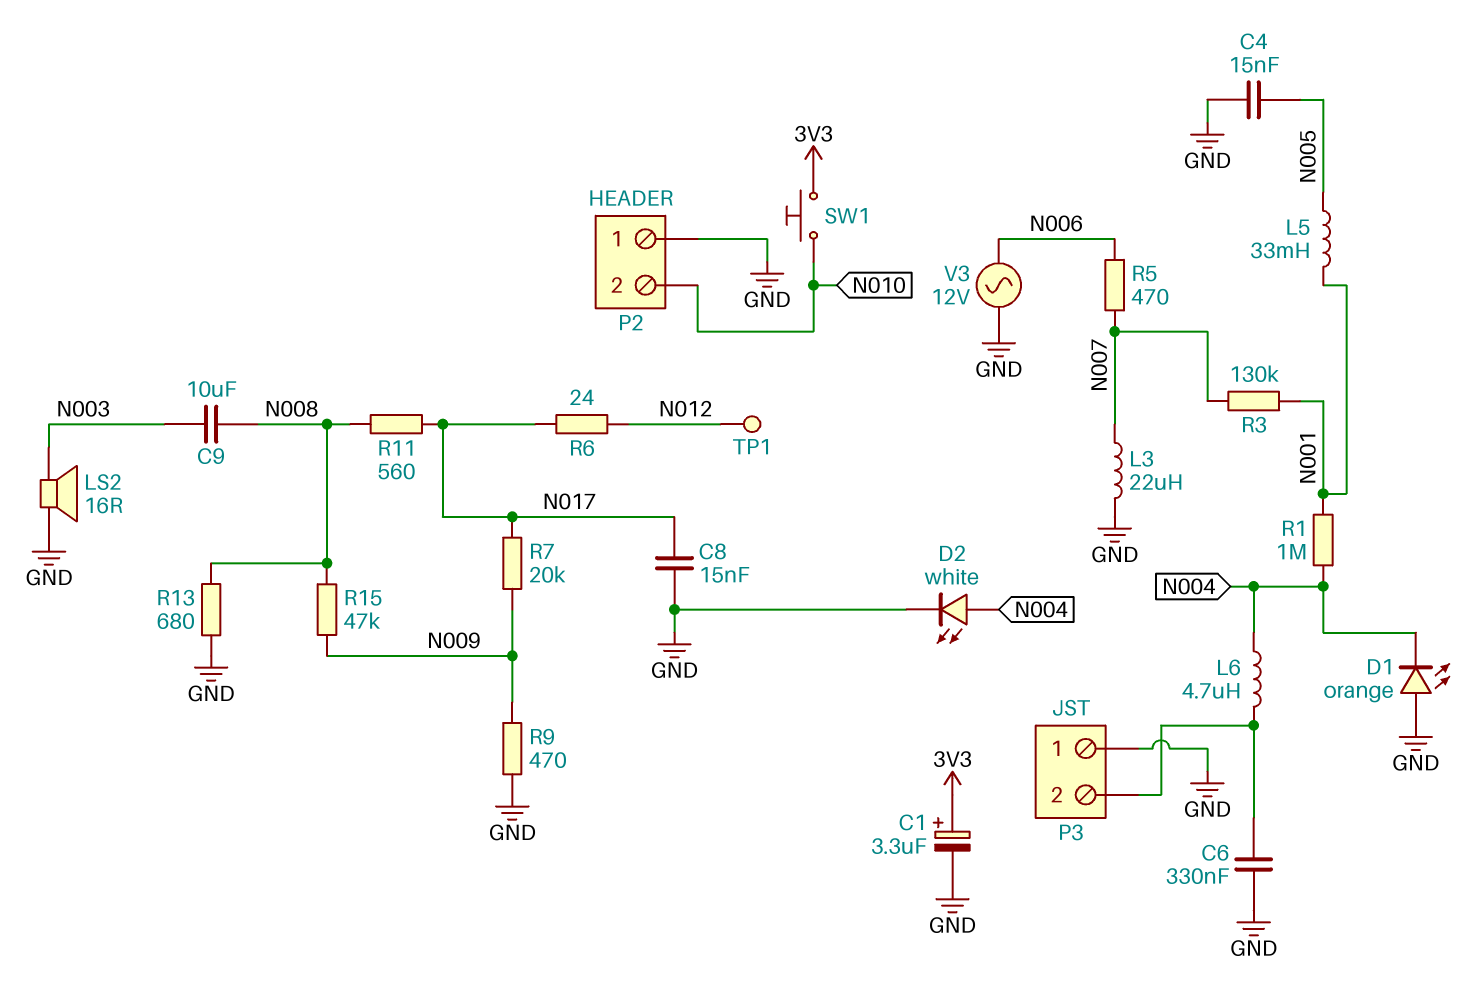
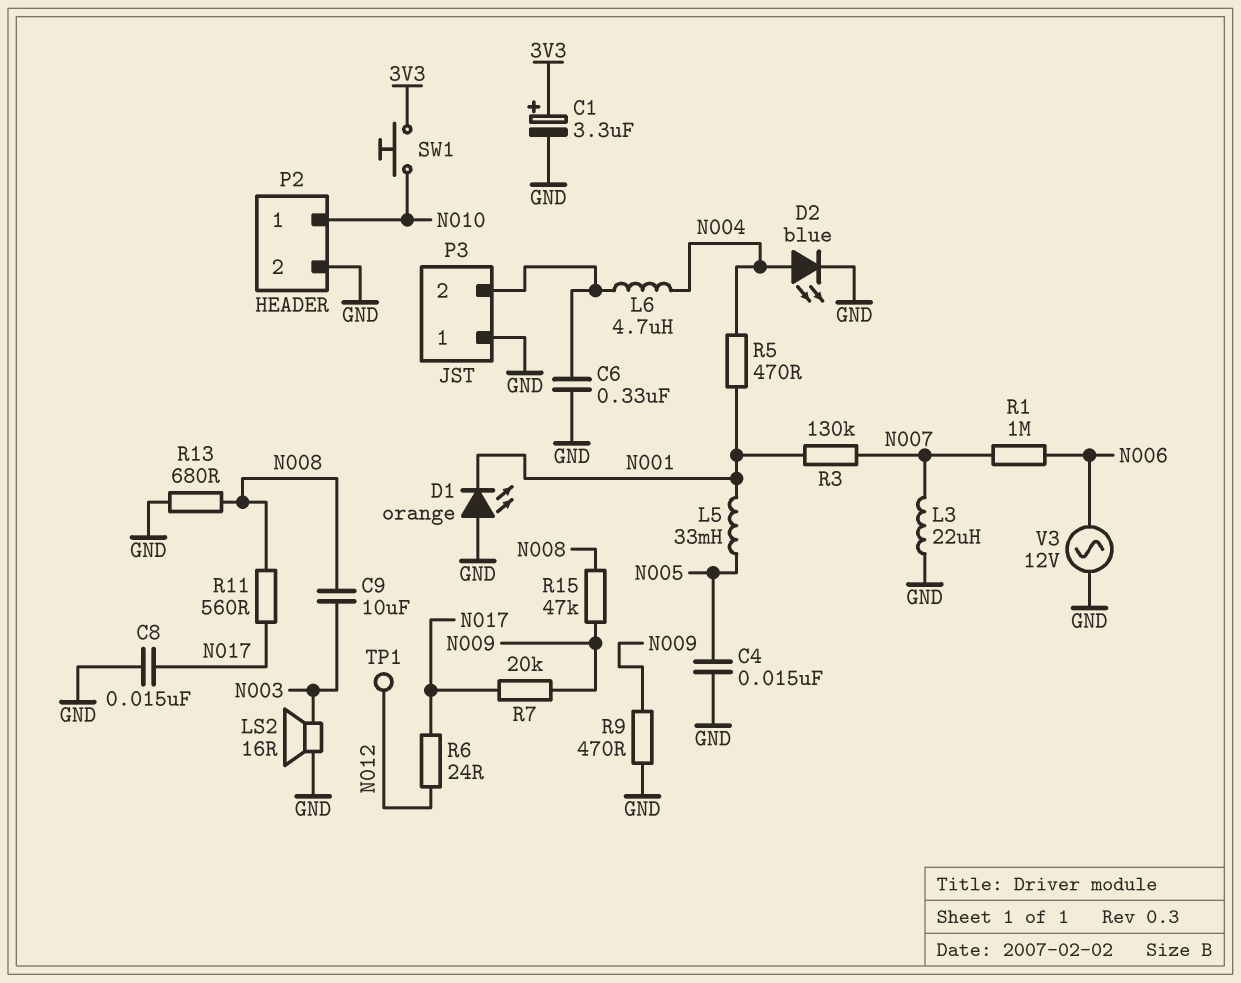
D1: LED orange (A GND, K N004) -> LED orange (A GND, K N001)
D2: LED white (A N004, K GND) -> LED blue (A N004, K GND)
P2 pin 1: GND -> N010
P2 pin 2: N010 -> GND
R1: 1M (N001, N004) -> 1M (N006, N007)
R5: 470 (N006, N007) -> 470 (N001, N004)

